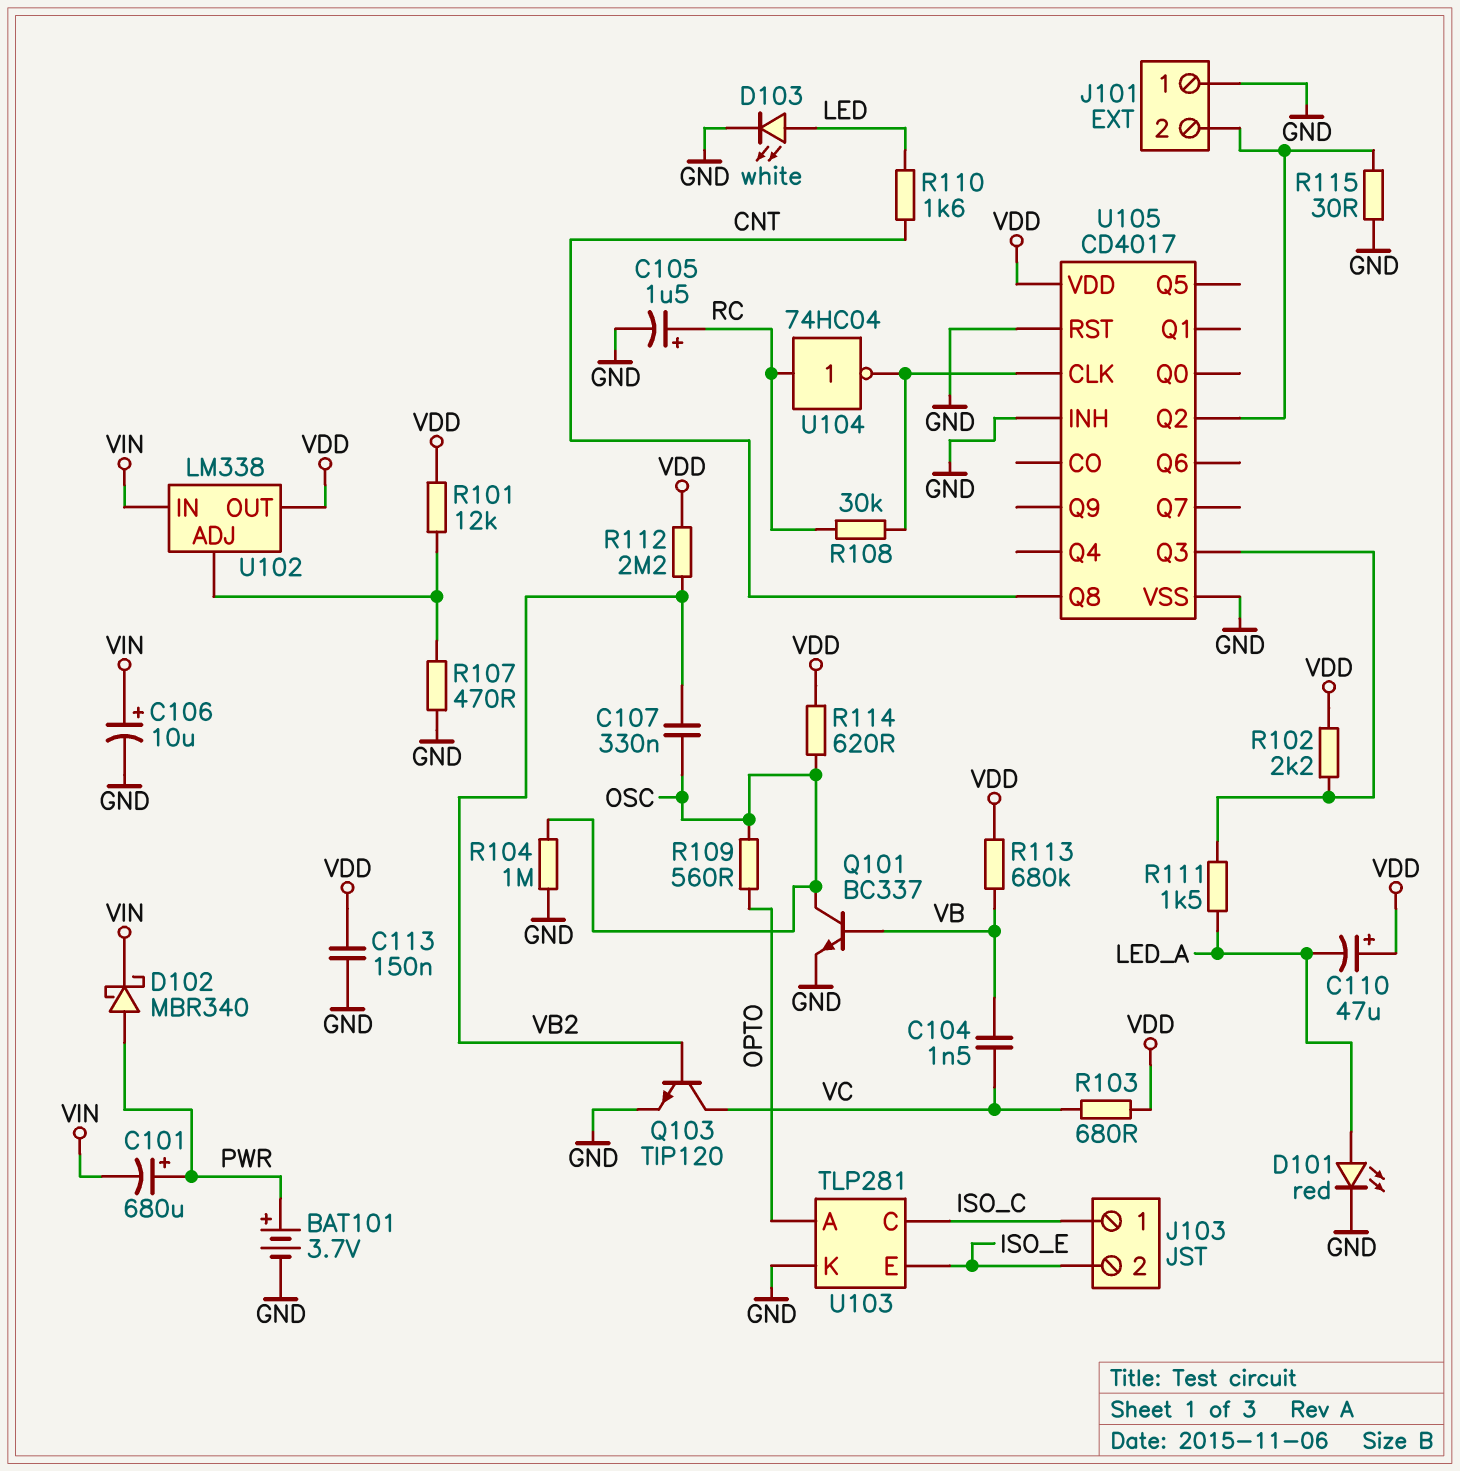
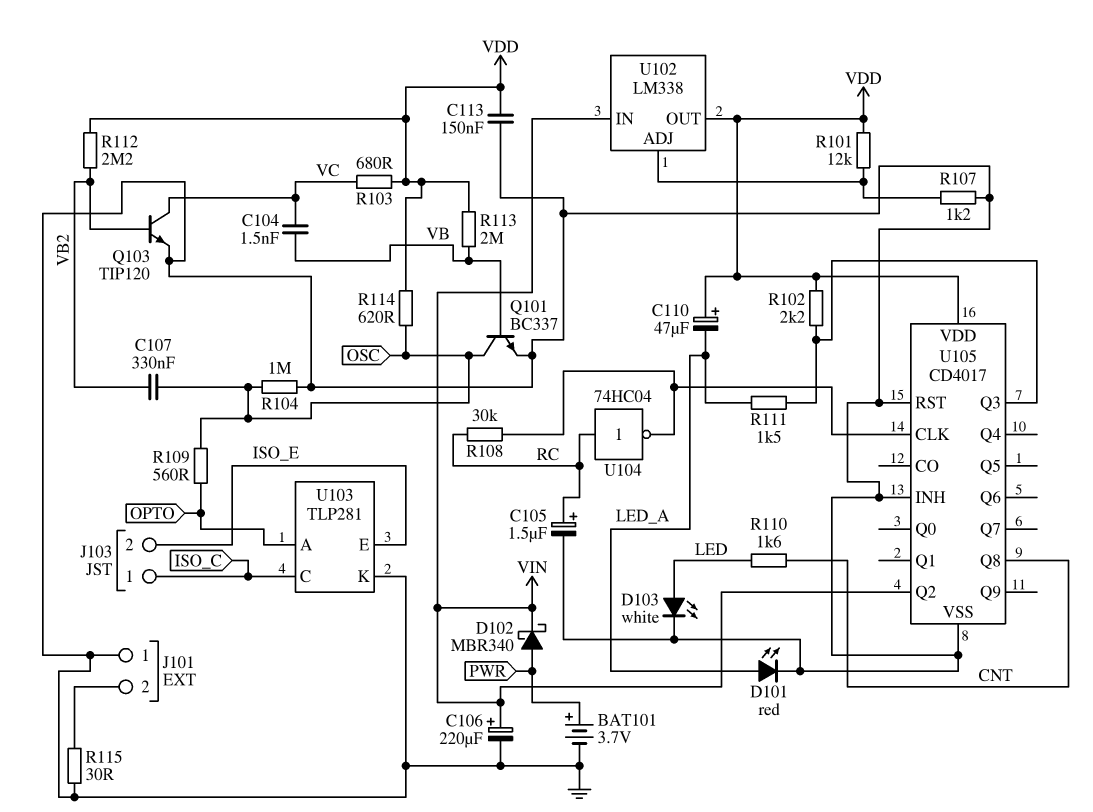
C101: 680uF (plus PWR, minus VIN) -> none
C106: 10uF (plus VIN, minus GND) -> 220uF (plus VIN, minus GND)
R107: 470 (GND, U102/ADJ) -> 1.2k (GND, U102/ADJ)
R113: 680k (VB, VDD) -> 2M (VB, VDD)
U105 pin Q2: J101/2 -> VIN

